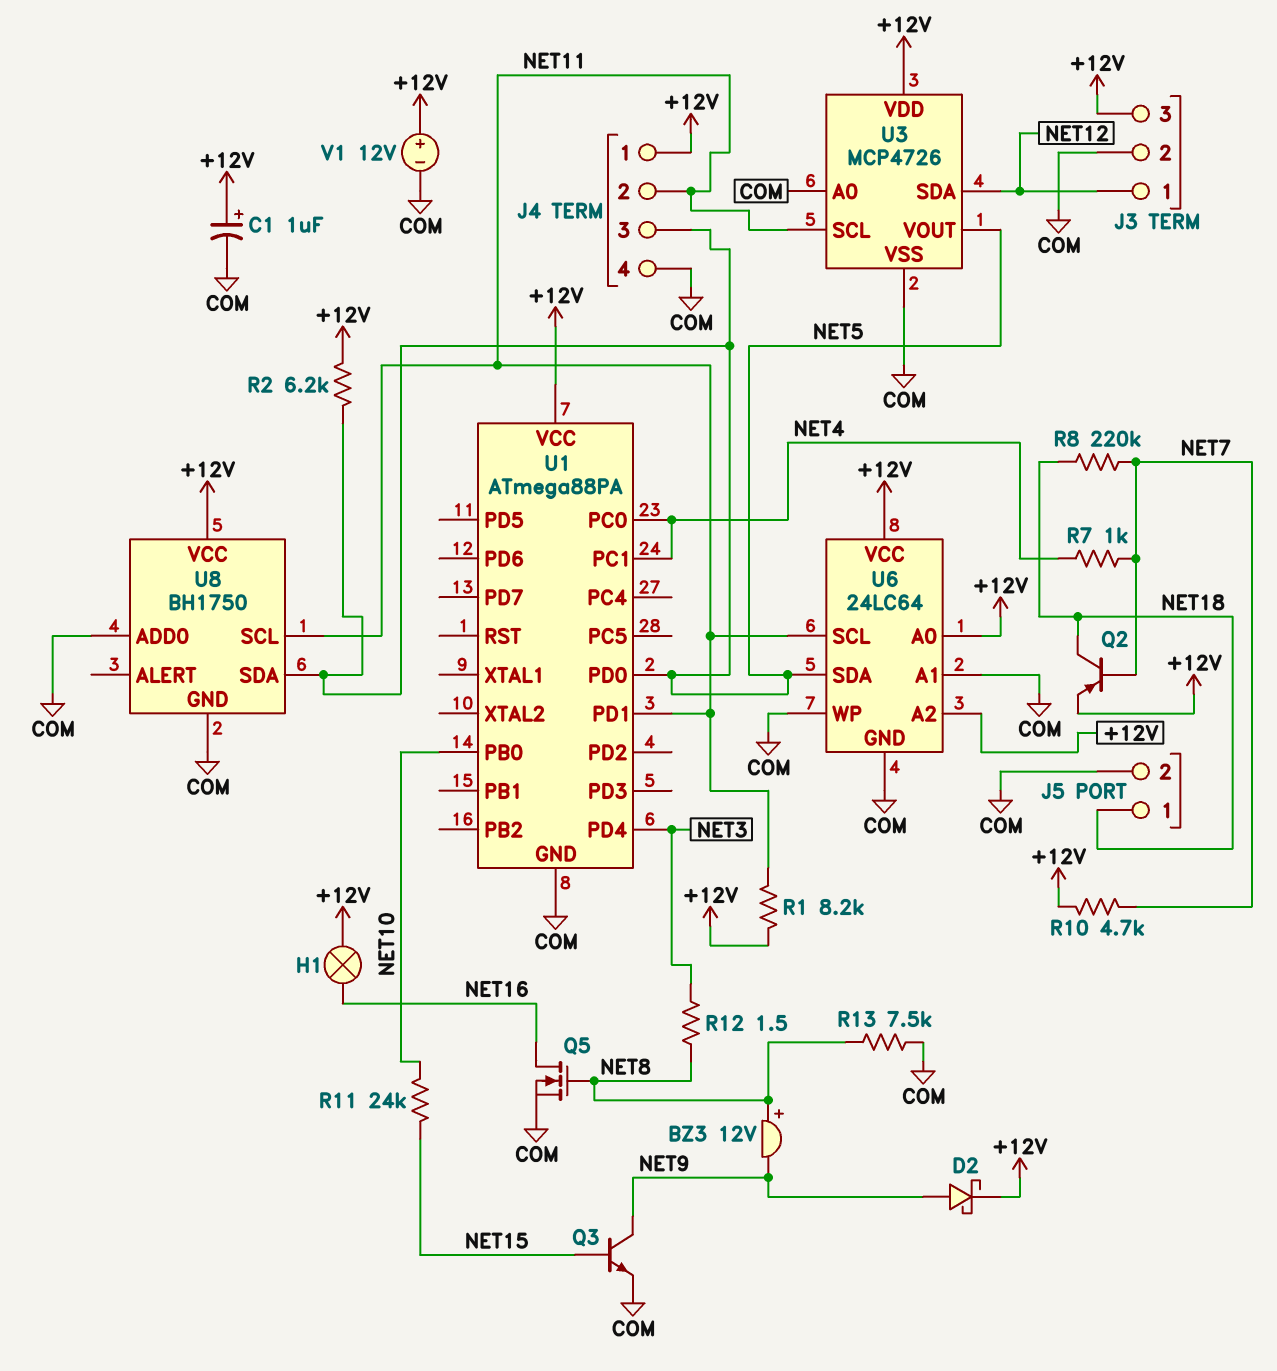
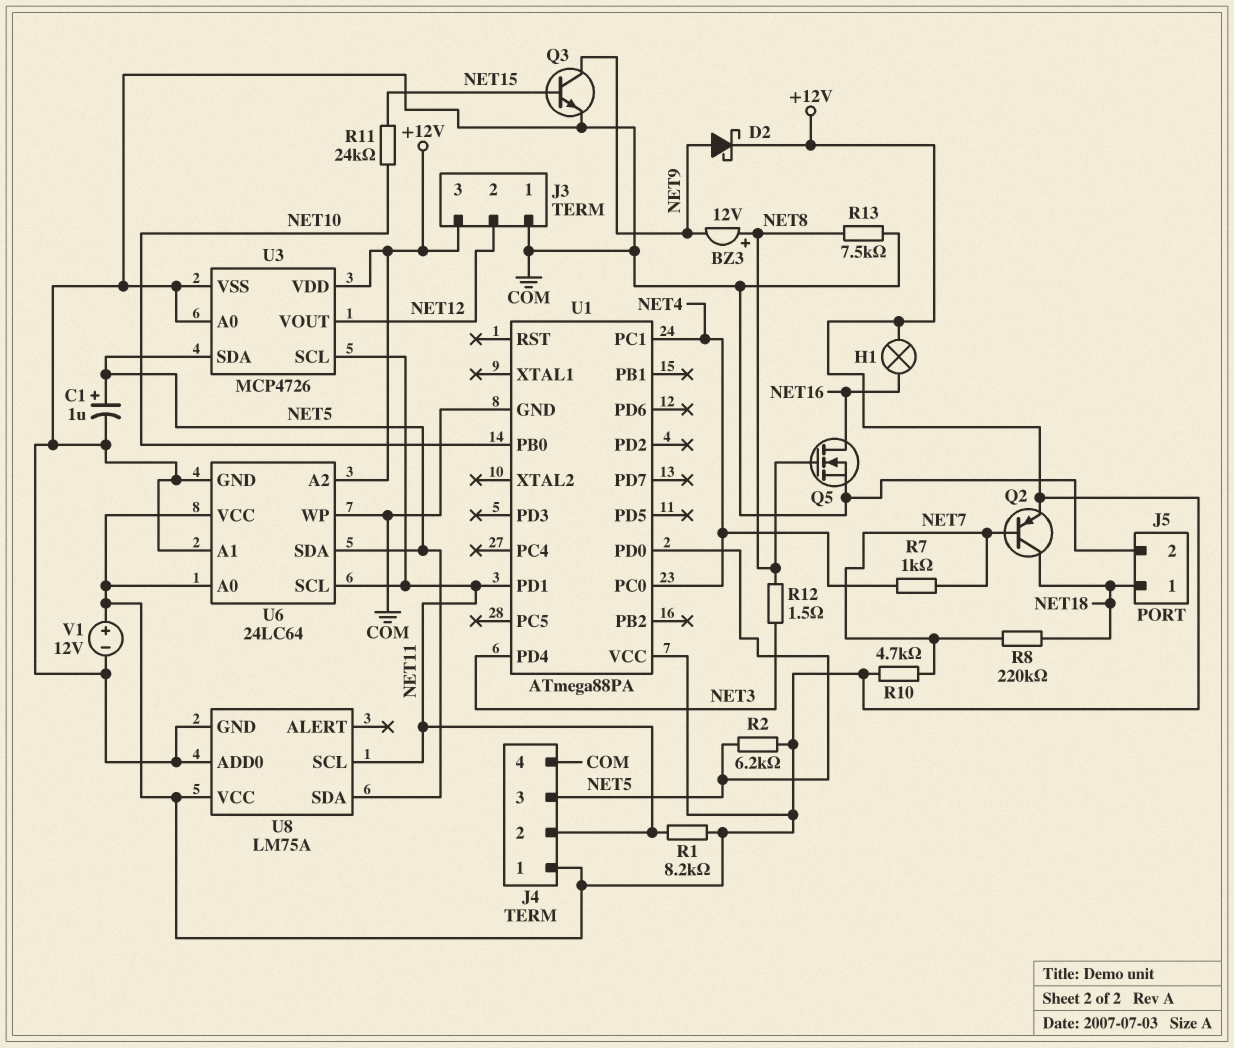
C1: 1uF (plus +12V, minus COM) -> 1uF (plus NET5, minus COM)
J3 pin 1: NET12 -> COM
J3 pin 2: COM -> NET12
U3 pin SDA: NET12 -> NET5
U3 pin VOUT: NET5 -> NET12
U8: BH1750 -> LM75A

